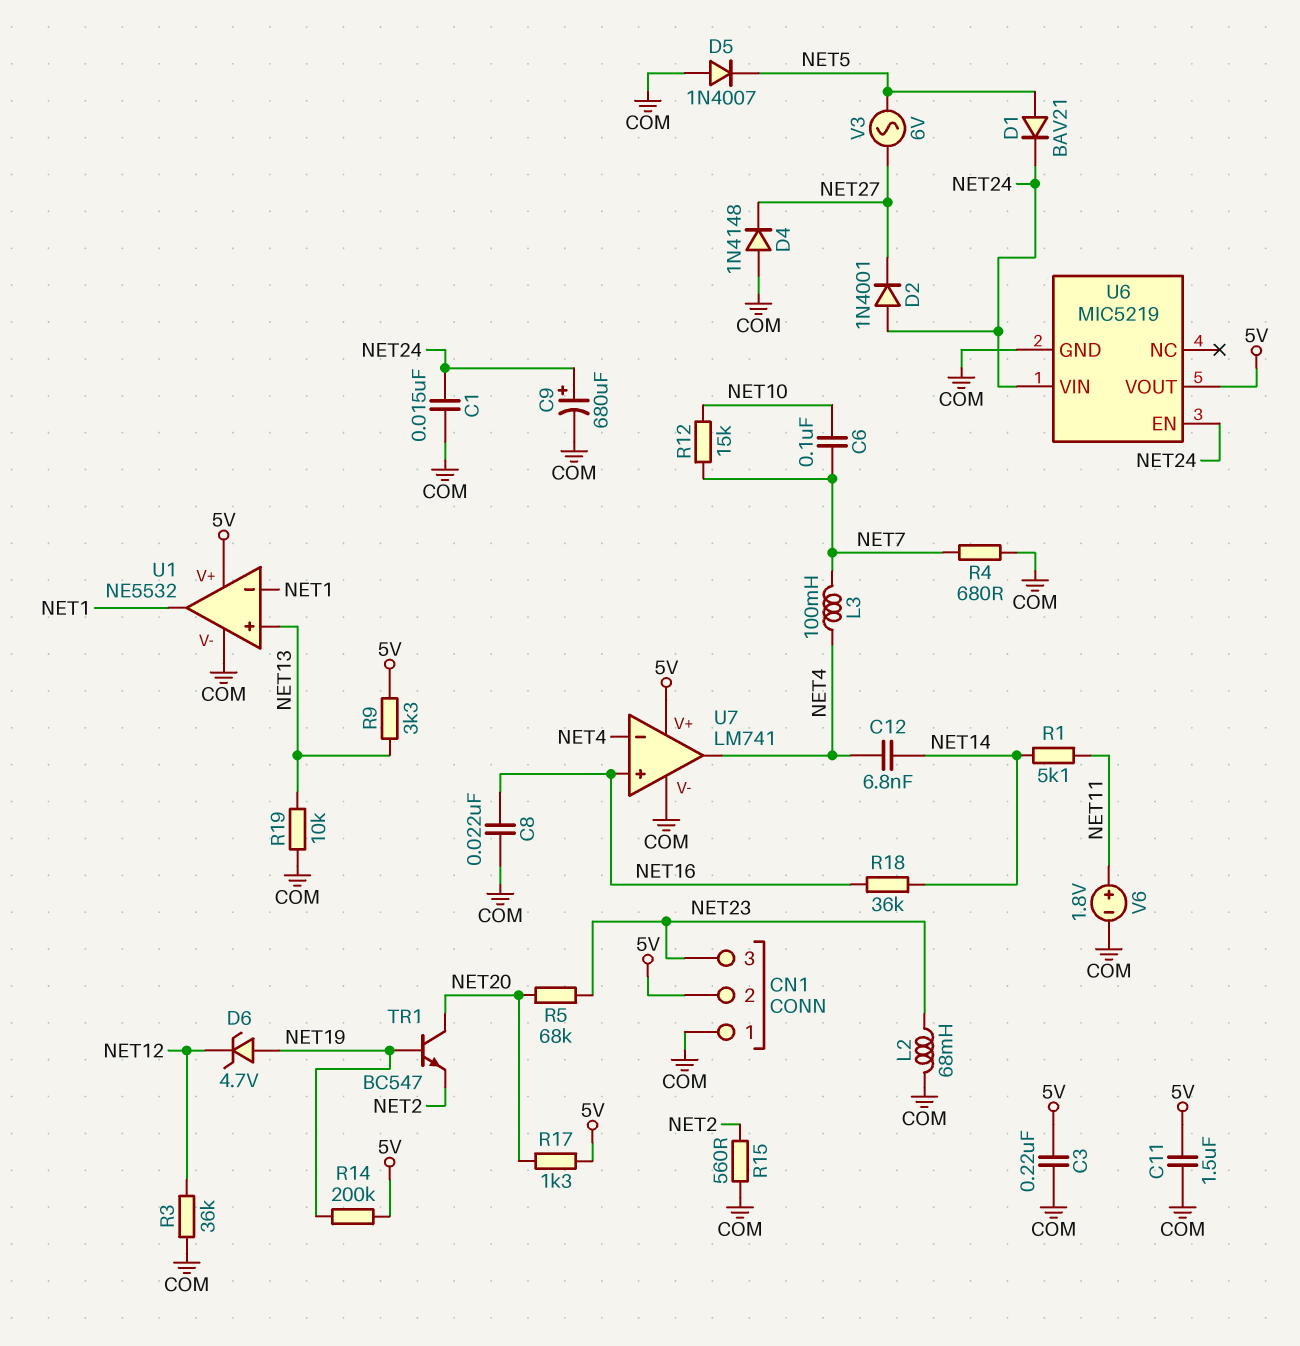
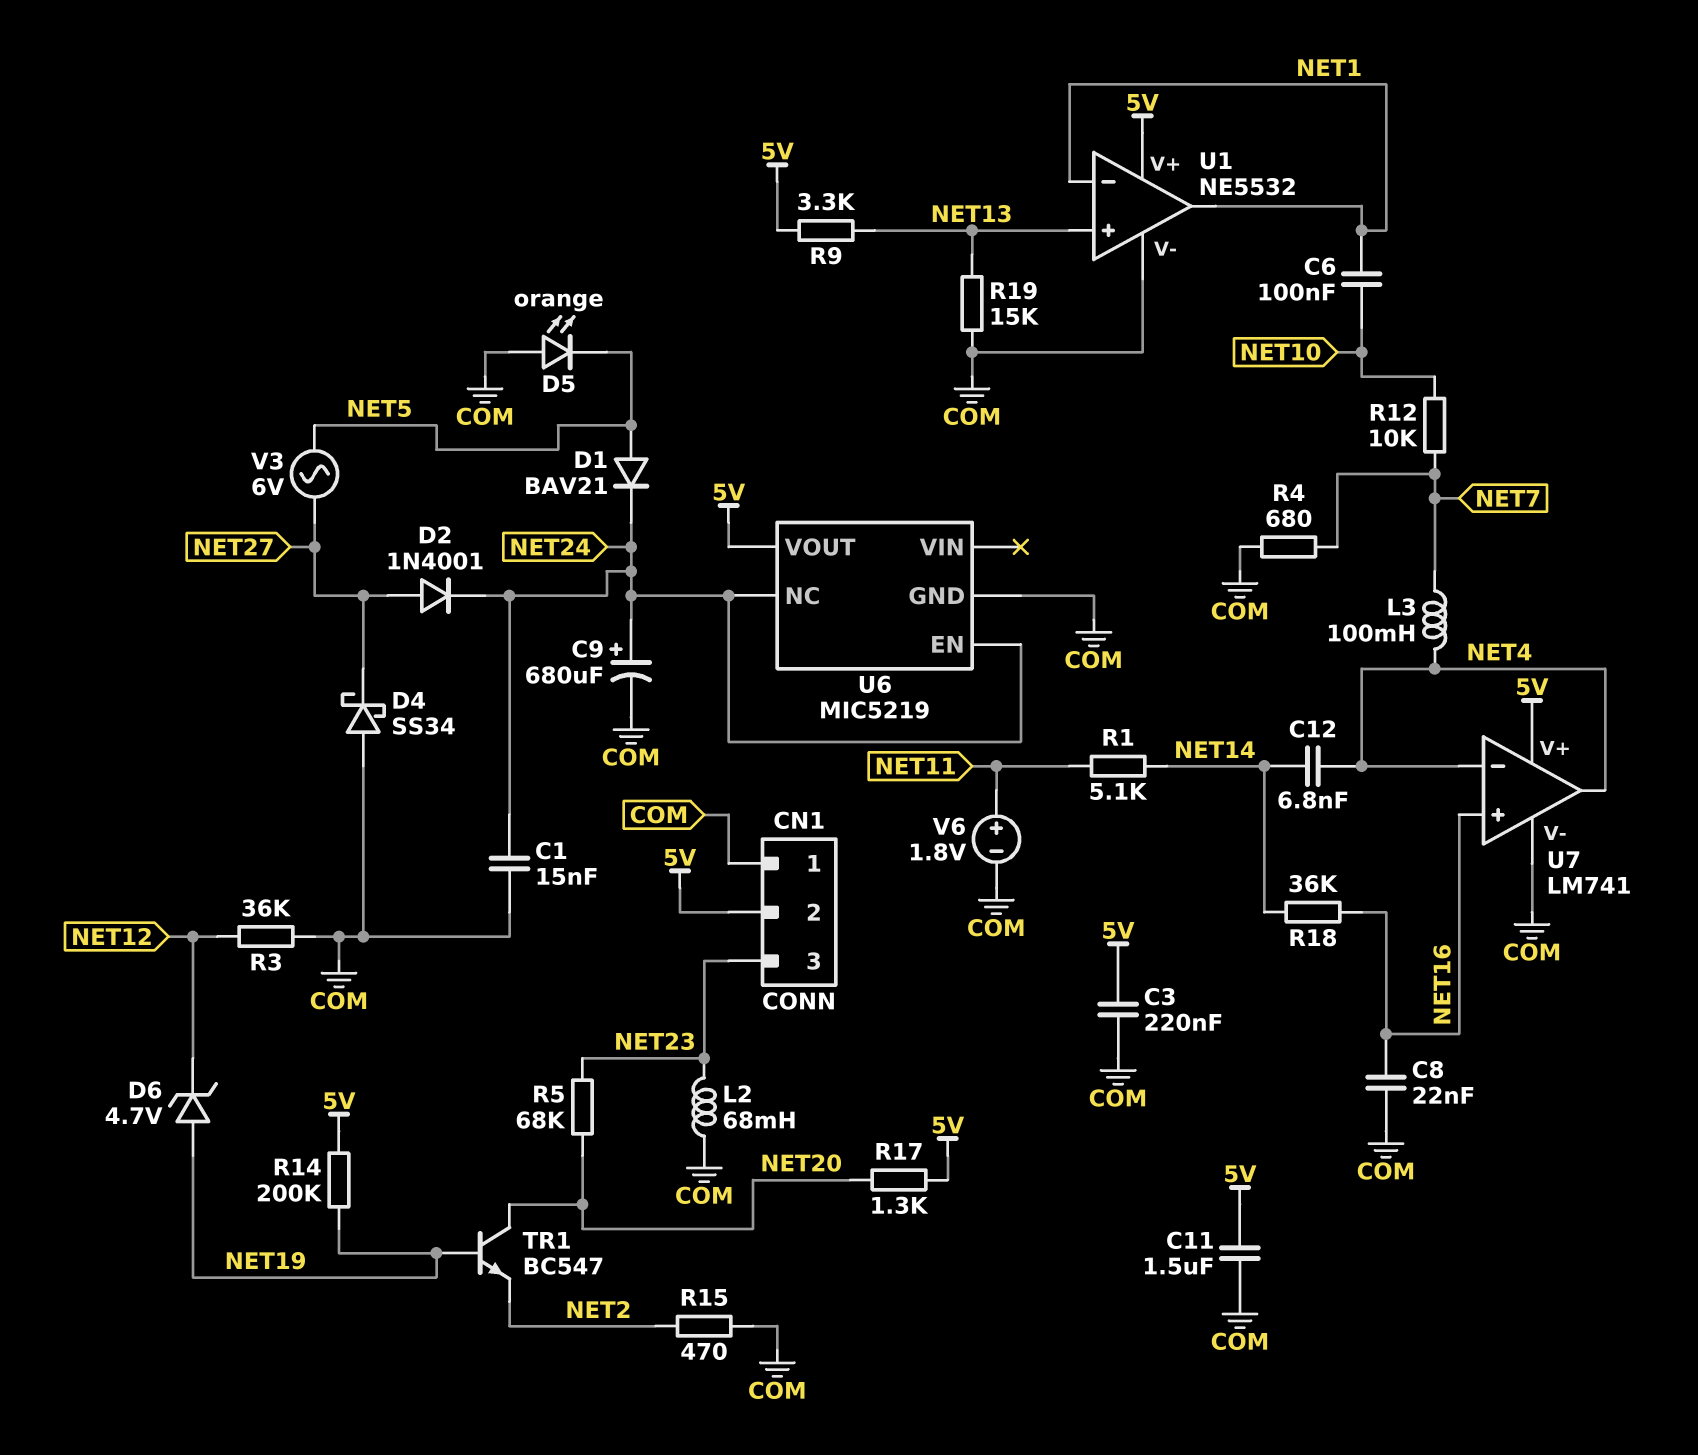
C6: 100nF (NET7, NET10) -> 100nF (NET1, NET10)
D2: diode 1N4001 (A NET24, K NET27) -> diode 1N4001 (A NET27, K NET24)
D4: diode 1N4148 (A COM, K NET27) -> schottky SS34 (A COM, K NET27)
D5: diode 1N4007 (A COM, K NET5) -> LED orange (A COM, K NET5)
R12: 15k (NET7, NET10) -> 10k (NET7, NET10)
R15: 560 (COM, NET2) -> 470 (COM, NET2)
R19: 10k (COM, NET13) -> 15k (COM, NET13)
U6 pin NC: none -> NET24
U6 pin VIN: NET24 -> none

